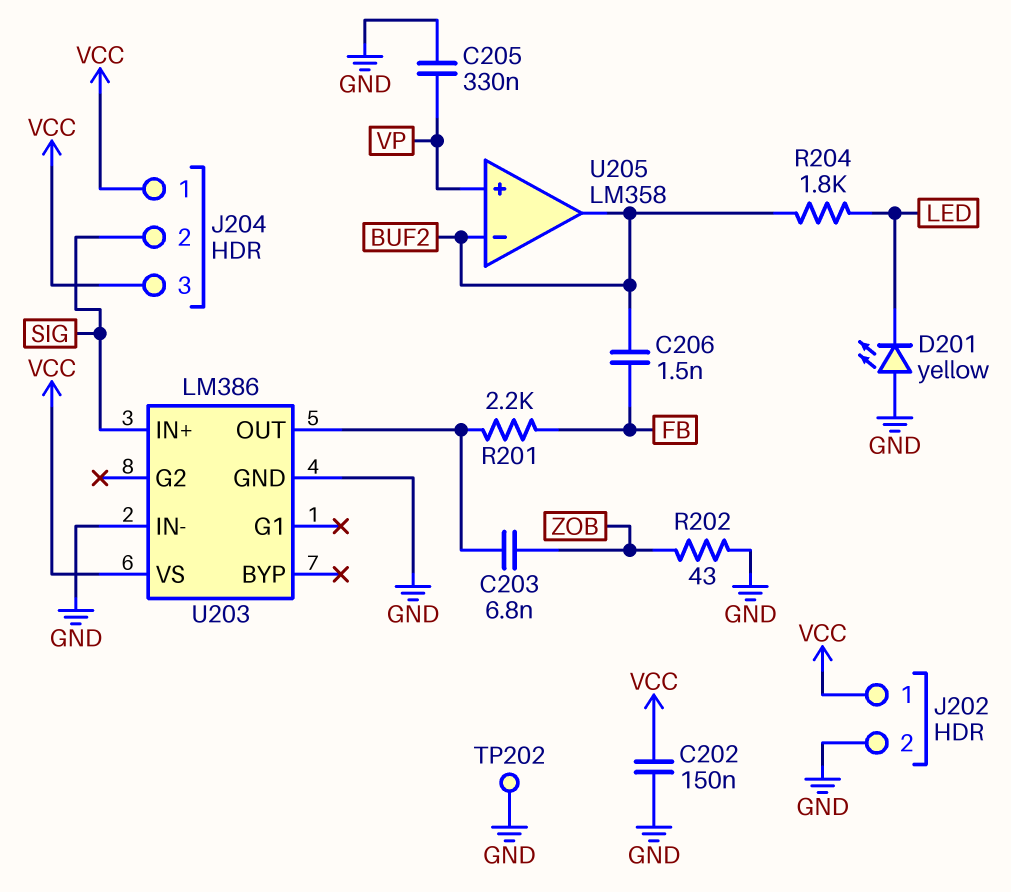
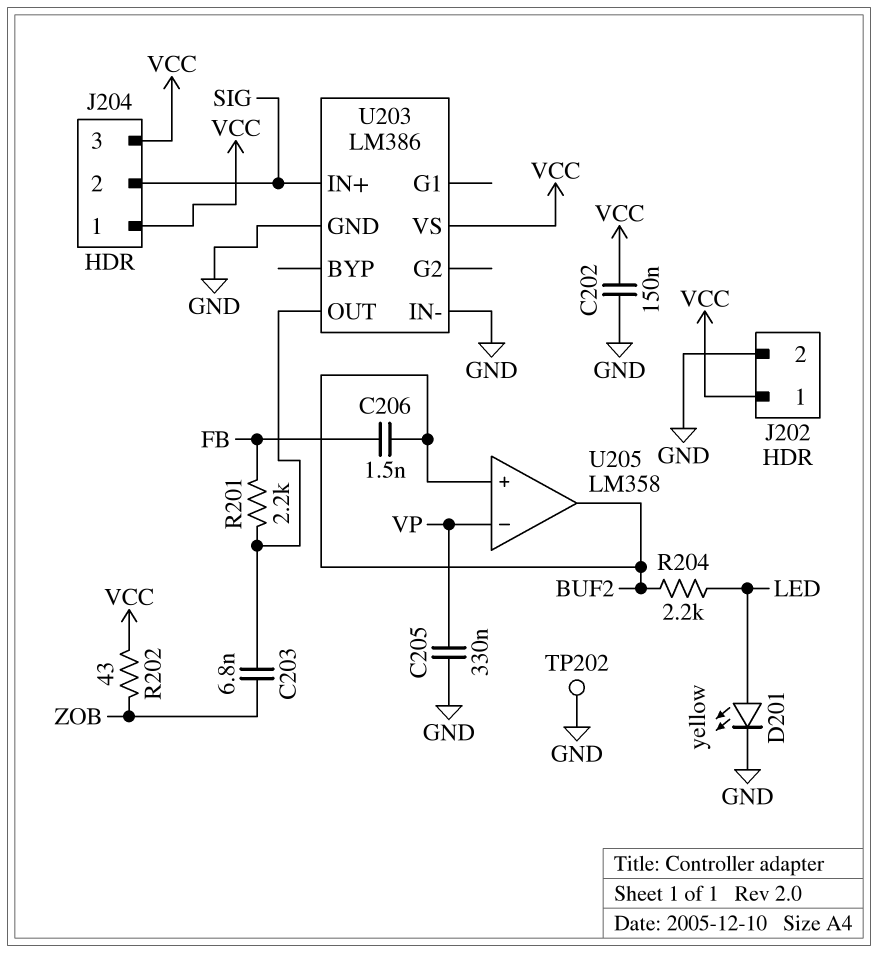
D201: LED yellow (A GND, K LED) -> LED yellow (A LED, K GND)
R202: 43 (GND, ZOB) -> 43 (VCC, ZOB)
R204: 1.8k (BUF2, LED) -> 2.2k (BUF2, LED)
U205 pin in+: VP -> BUF2
U205 pin in-: BUF2 -> VP

